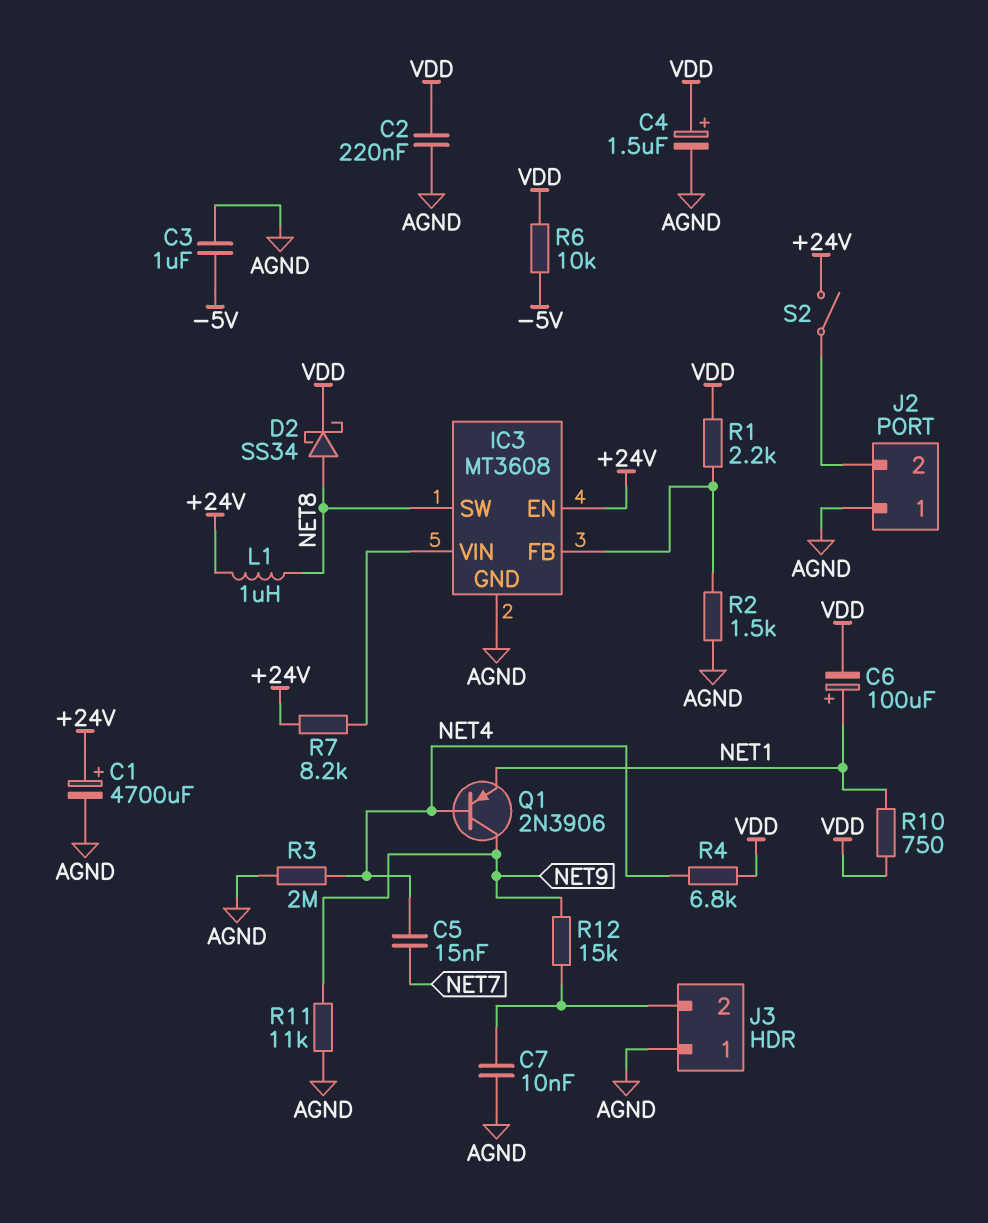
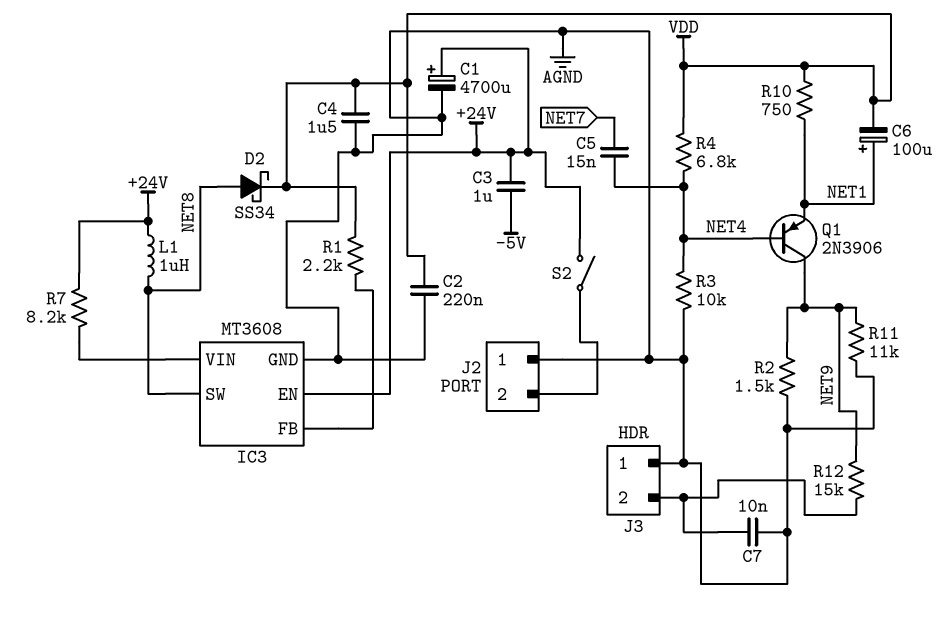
C3: 1uF (-5V, AGND) -> 1uF (+24V, -5V)
C4: 1.5uF (plus VDD, minus AGND) -> 1.5uF (AGND, VDD)
R2: 1.5k (AGND, IC3/FB) -> 1.5k (AGND, NET9)
R3: 2M (AGND, NET4) -> 10k (AGND, NET4)
R6: 10k (-5V, VDD) -> none

